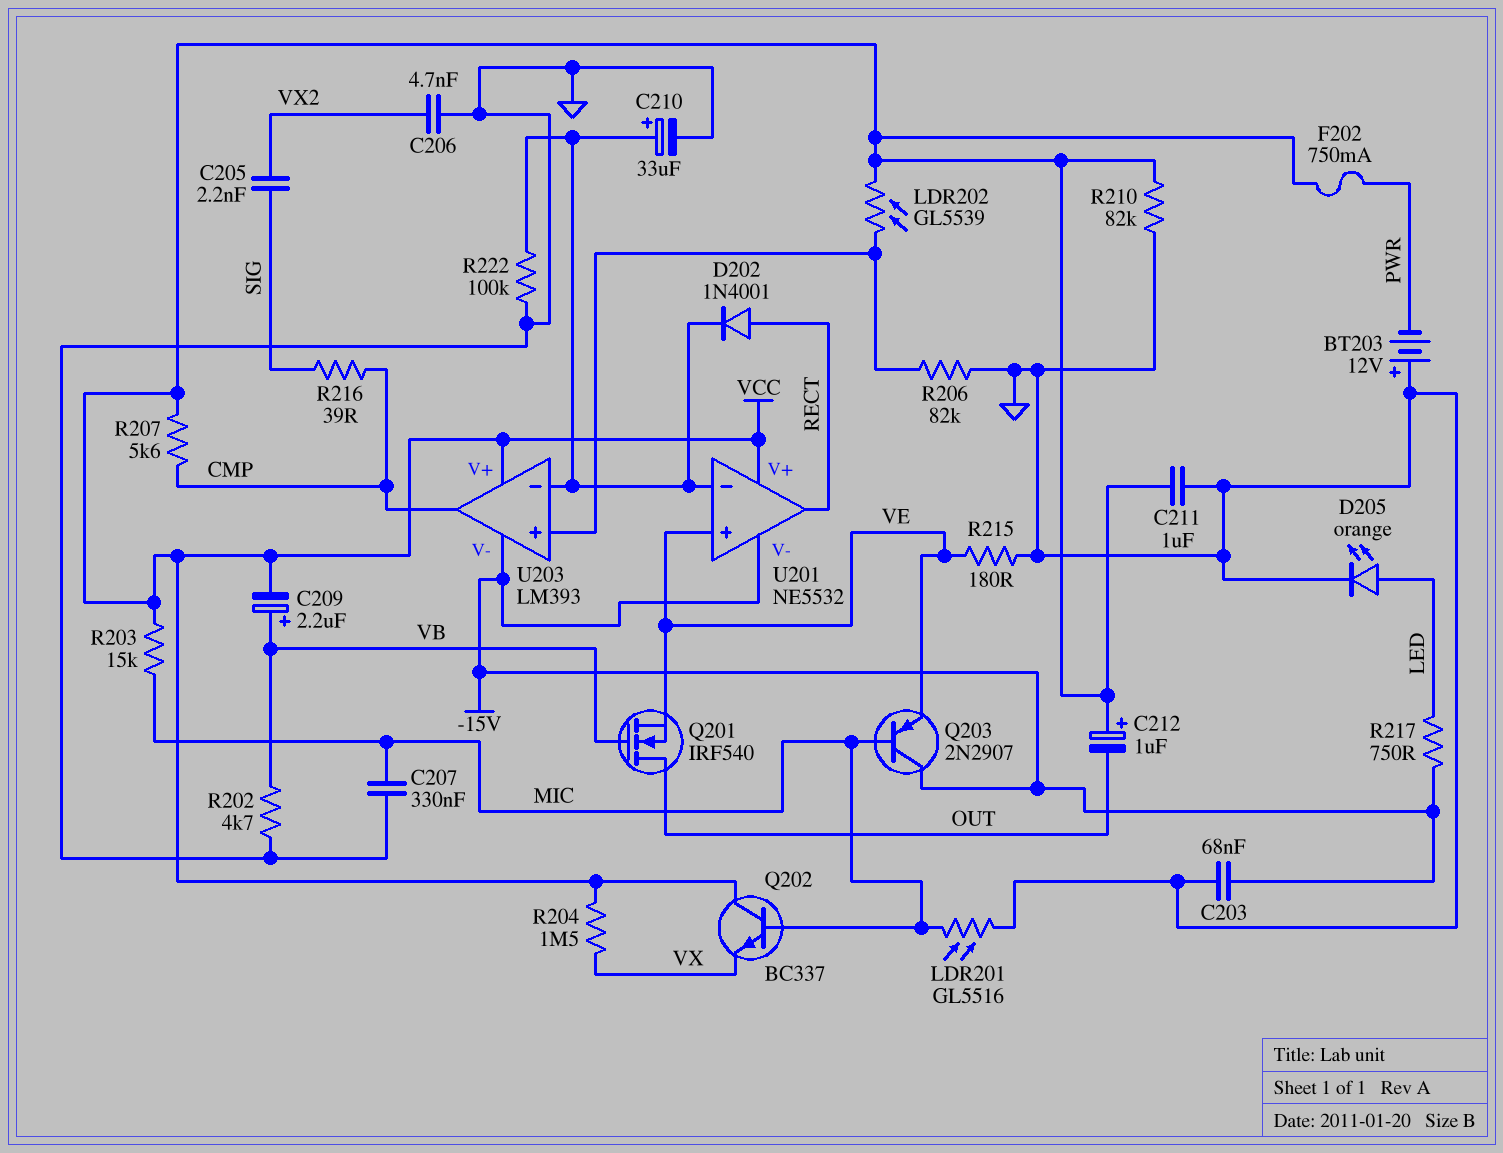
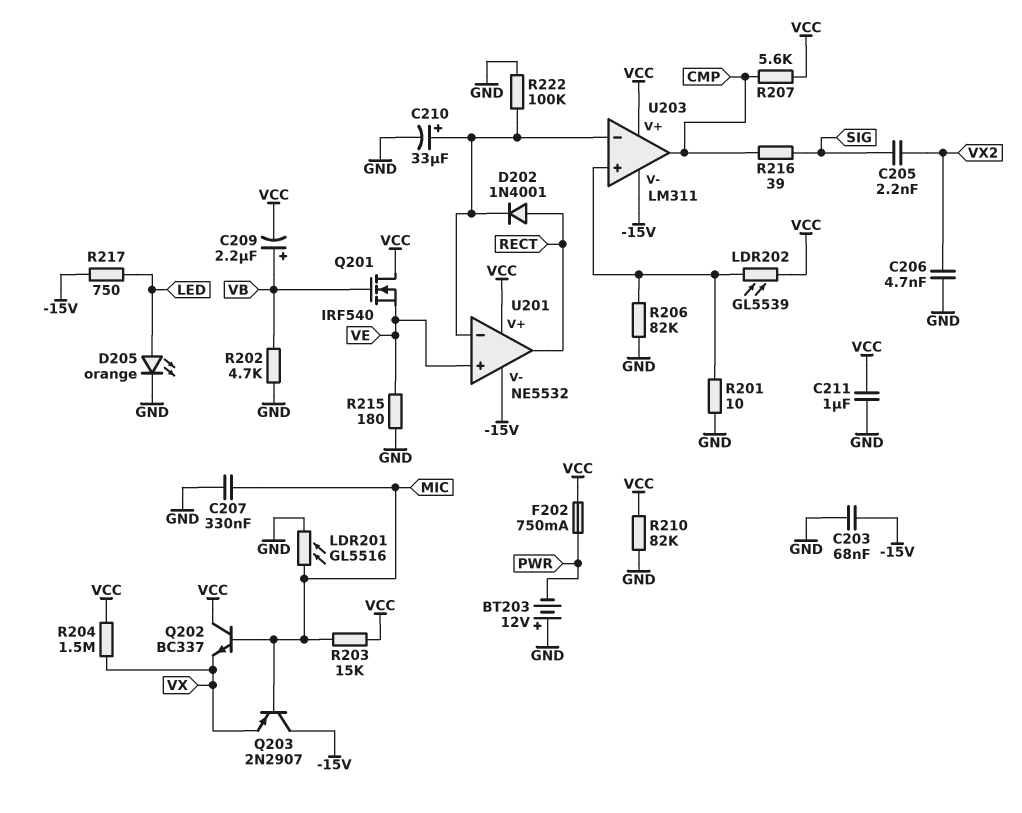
C212: 1uF (plus VCC, minus OUT) -> none
Q201: NMOS IRF540 (G VB, D OUT, S VE) -> NMOS IRF540 (G VB, D VCC, S VE)
Q203: PNP 2N2907 (B MIC, C -15V, E VE) -> PNP 2N2907 (B MIC, C -15V, E VX)
R201: none -> 10 (GND, U203/in+)
U203: LM393 -> LM311

